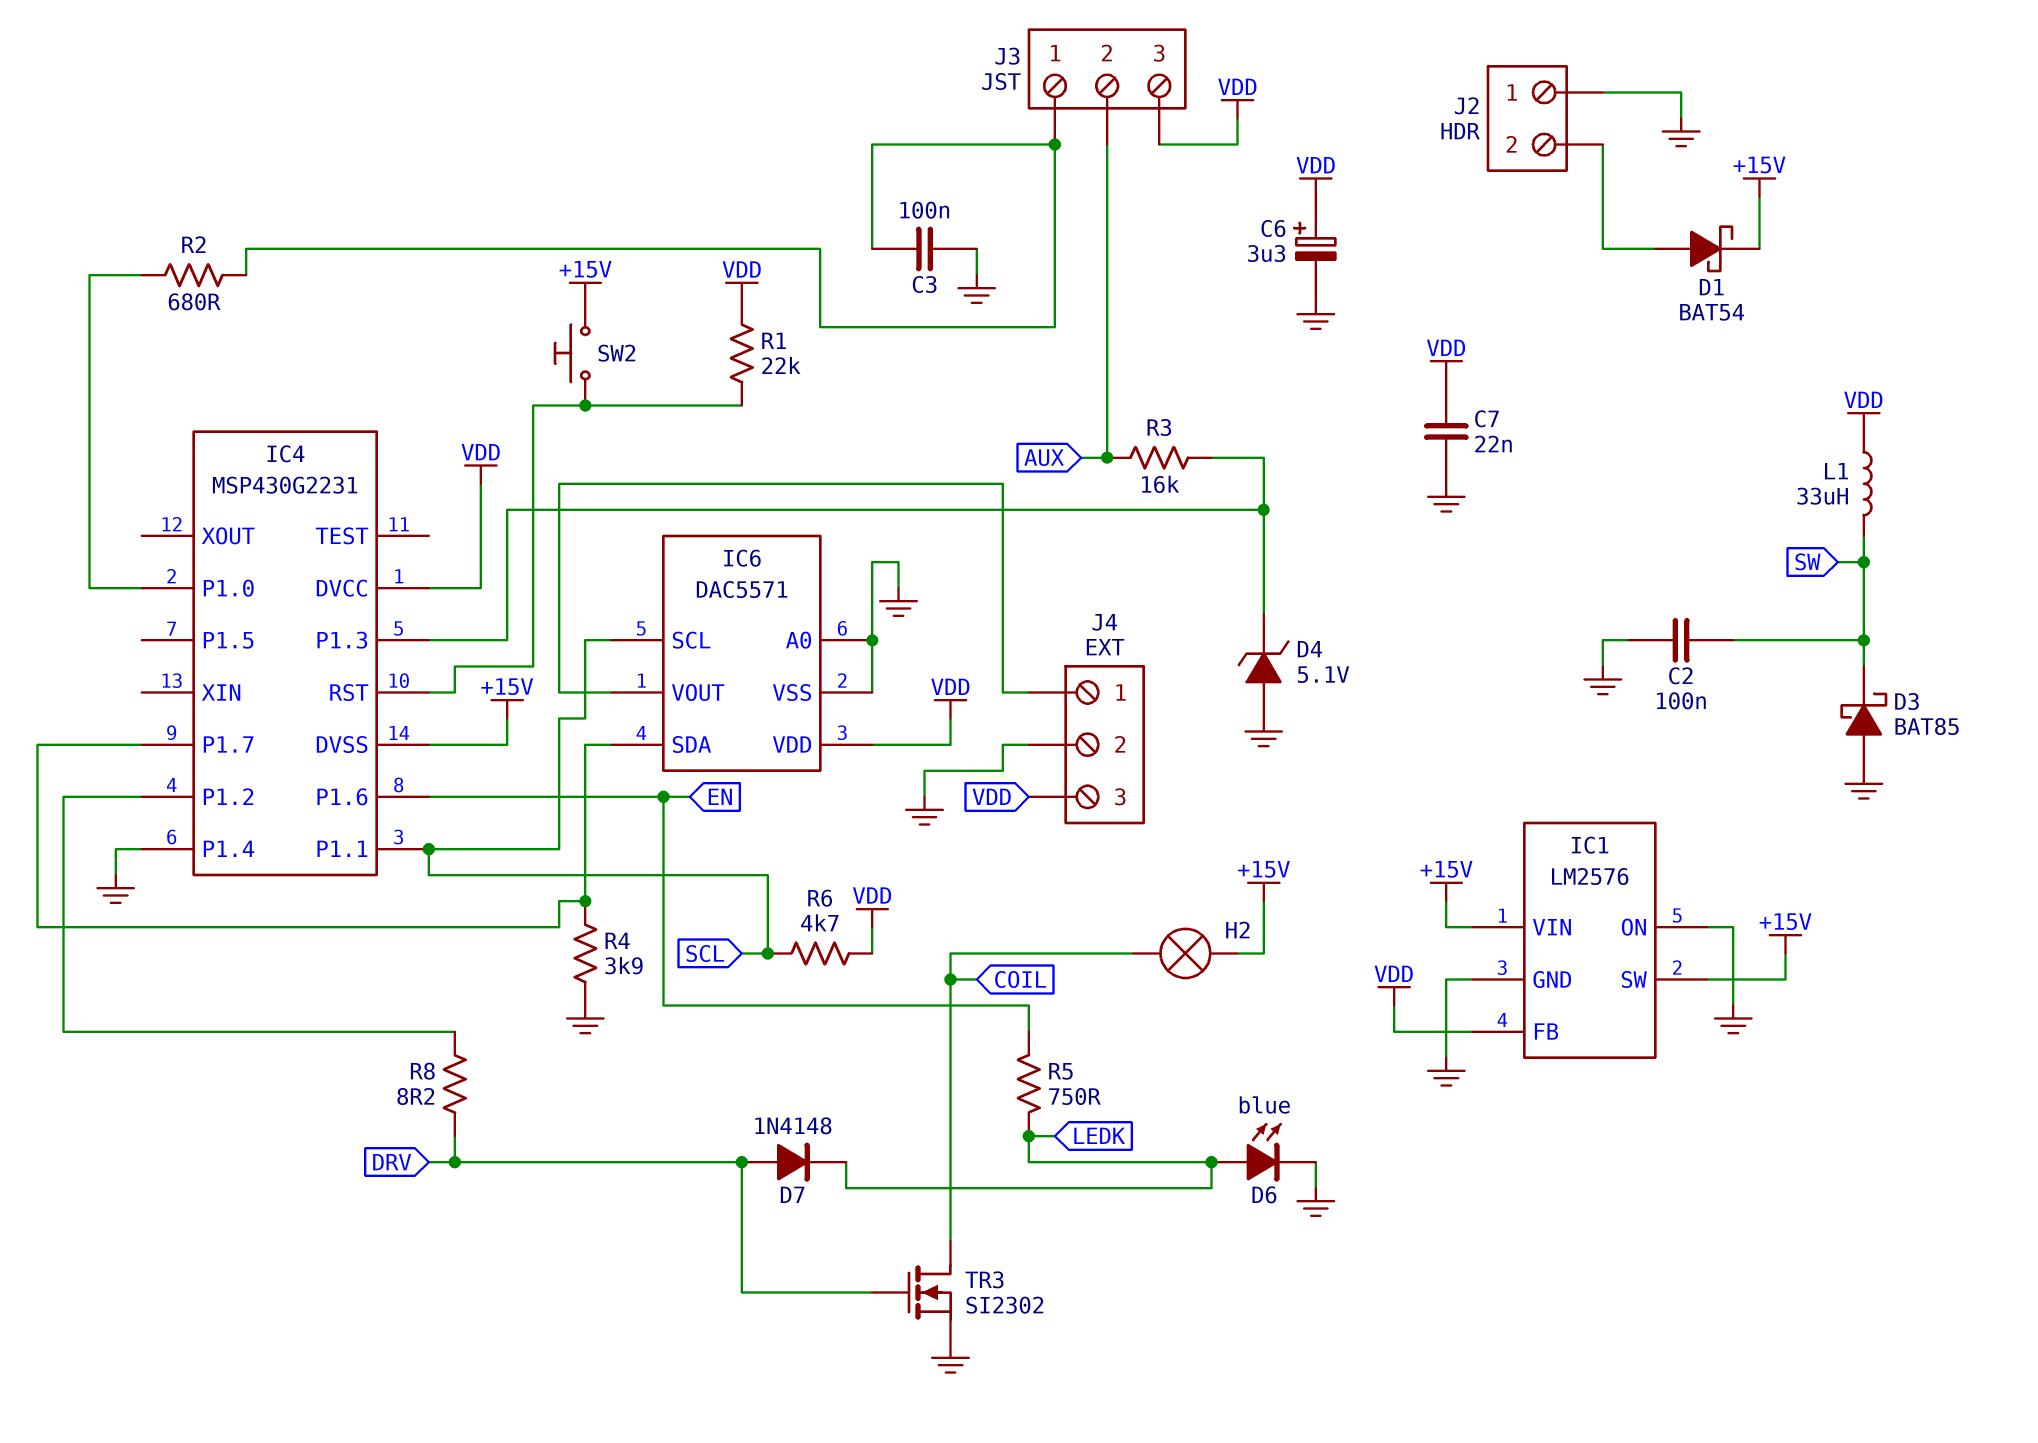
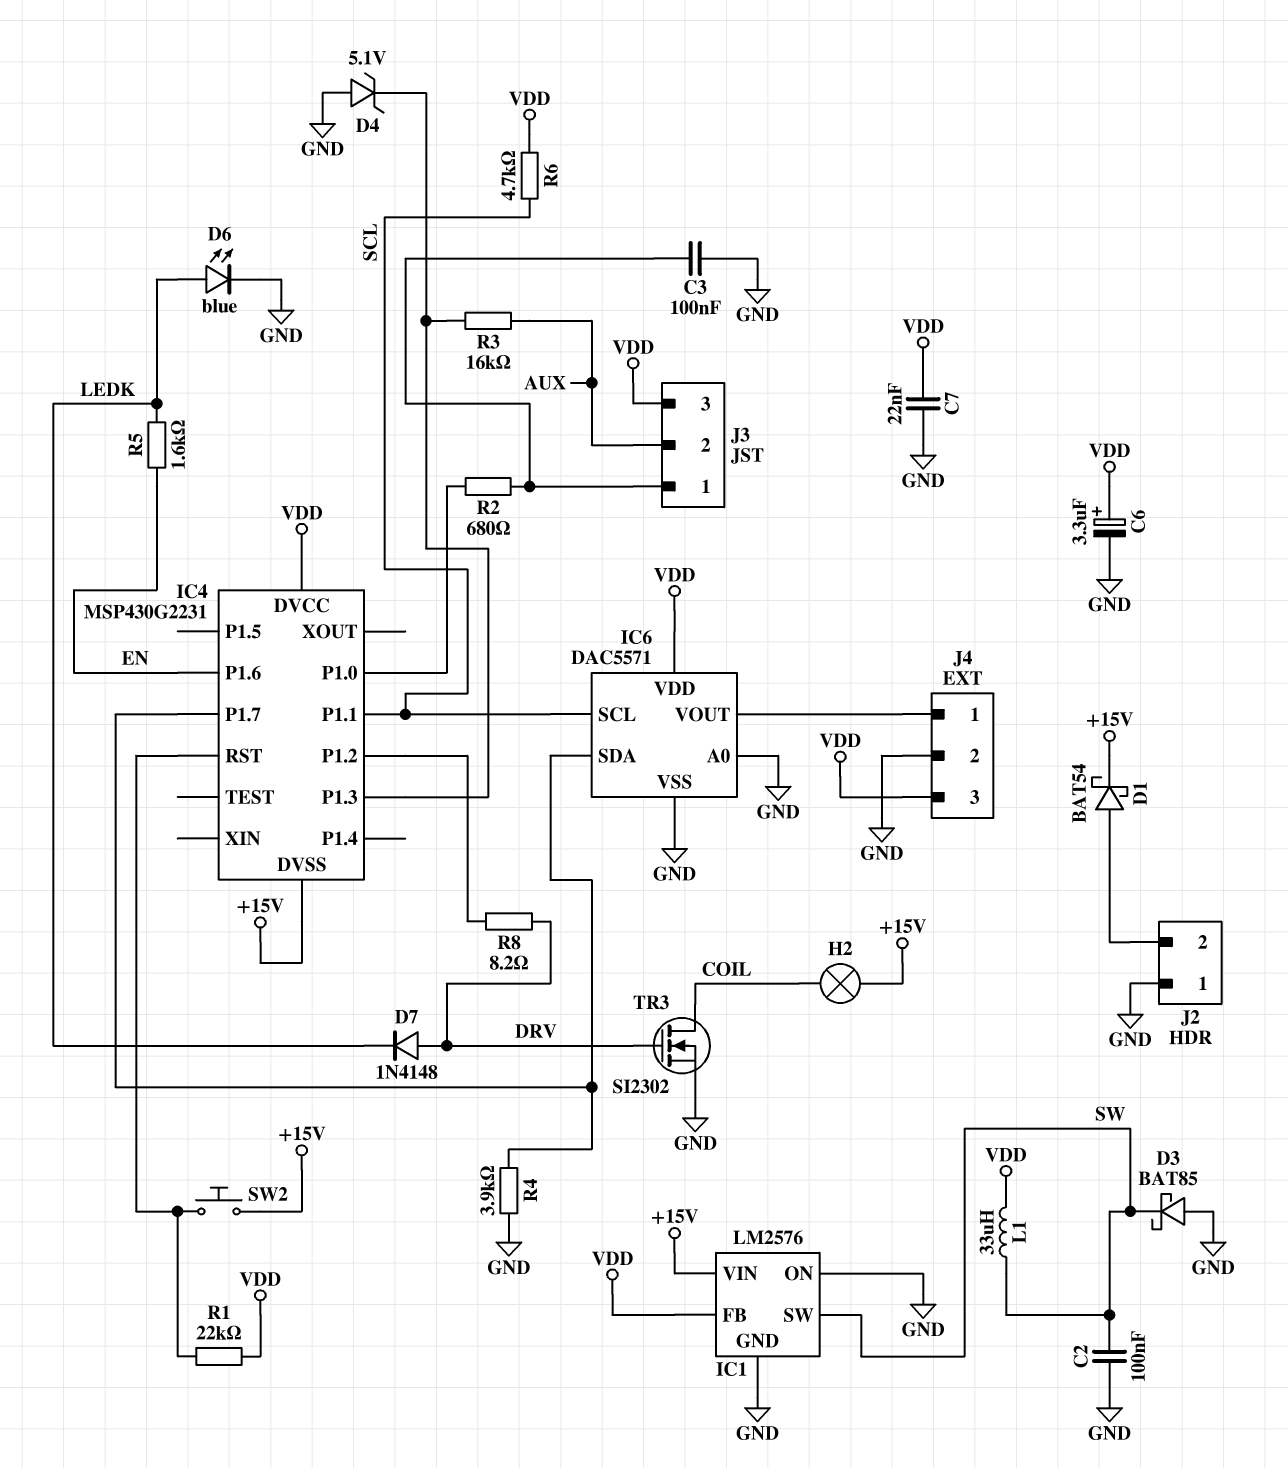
IC1 pin SW: +15V -> SW
IC4 pin P1.4: GND -> none
R5: 750 (EN, LEDK) -> 1.6k (EN, LEDK)

